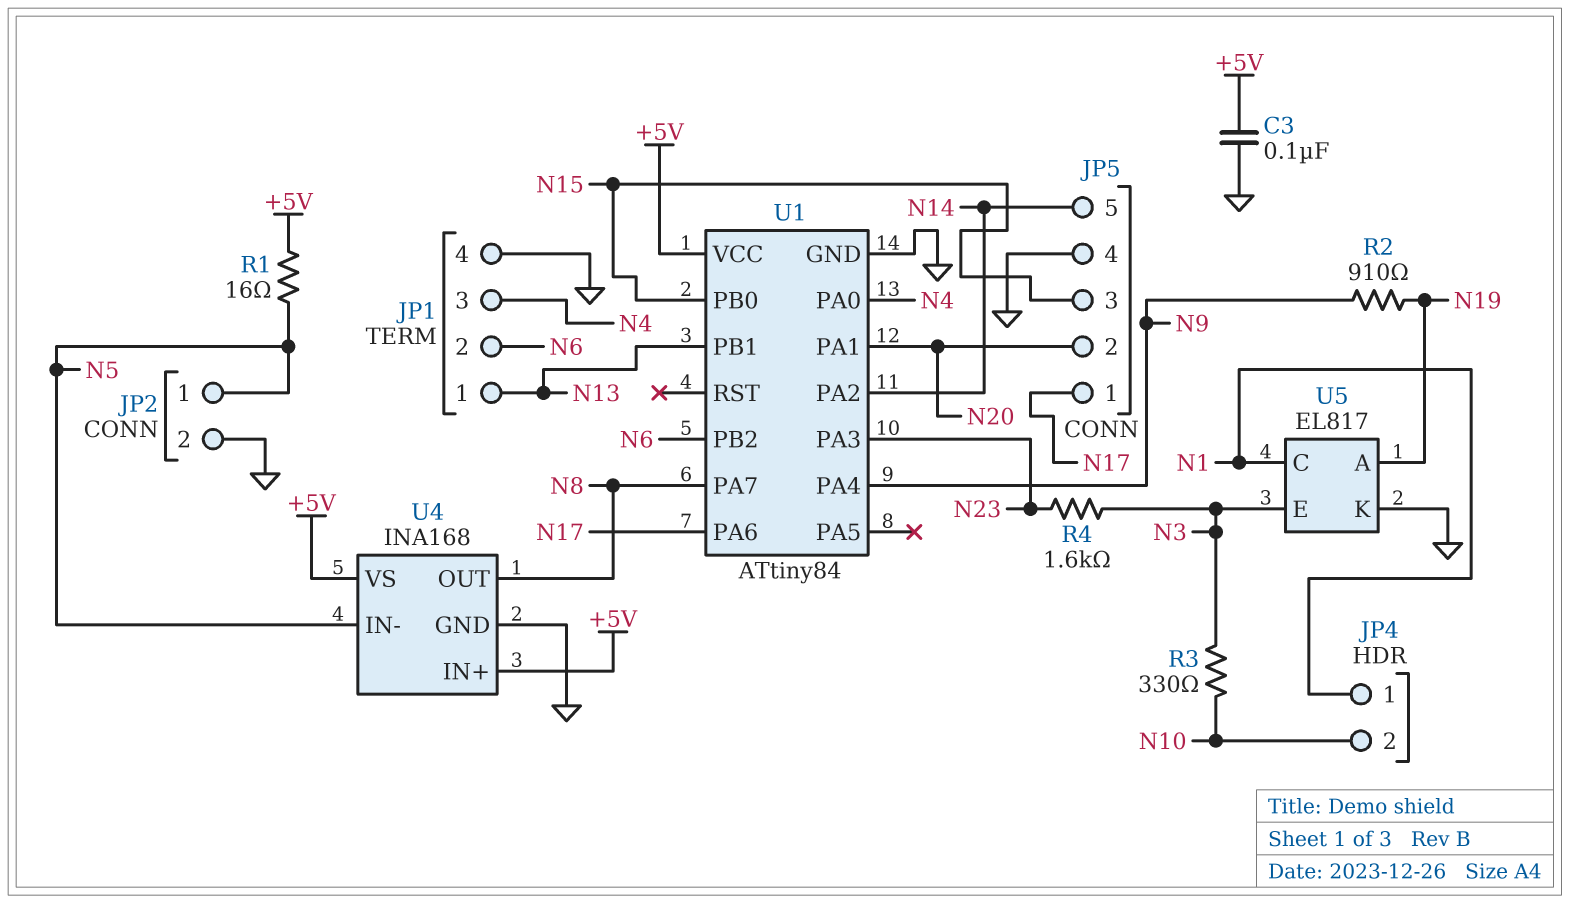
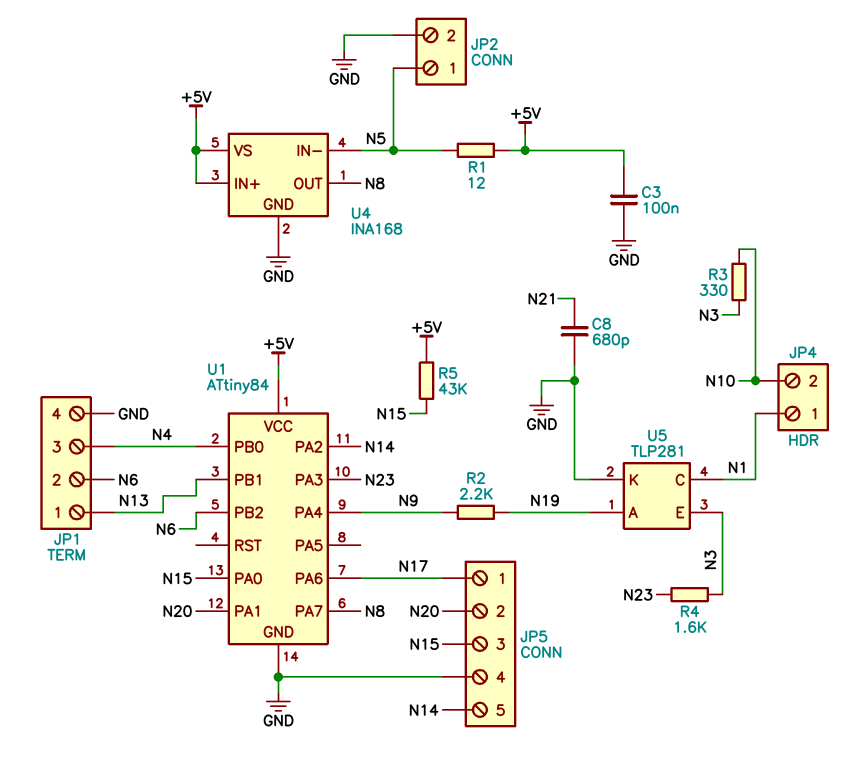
C8: none -> 680pF (GND, N21)
R1: 16 (+5V, N5) -> 12 (+5V, N5)
R2: 910 (N9, N19) -> 2.2k (N9, N19)
R5: none -> 43k (+5V, N15)
U1 pin PA0: N4 -> N15
U1 pin PB0: N15 -> N4
U5: EL817 -> TLP281

